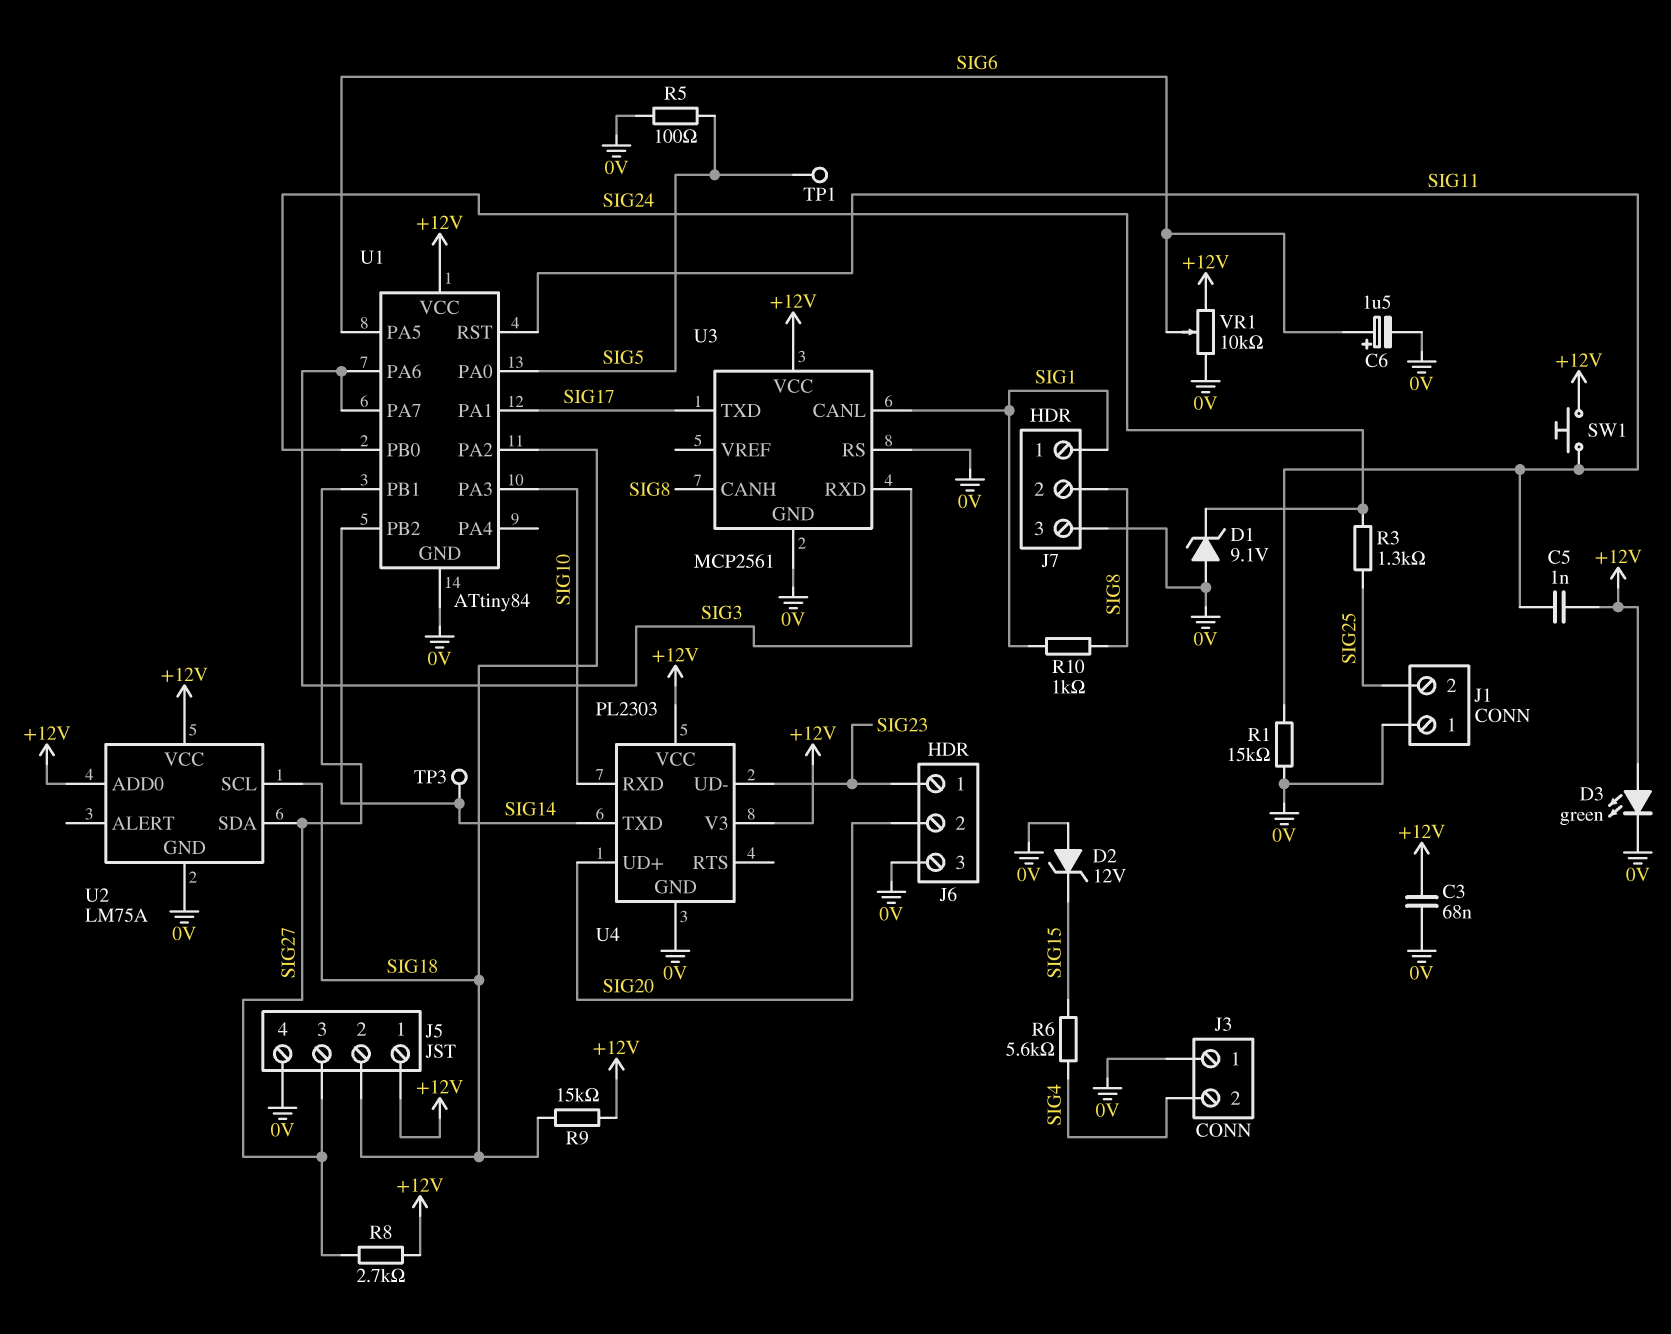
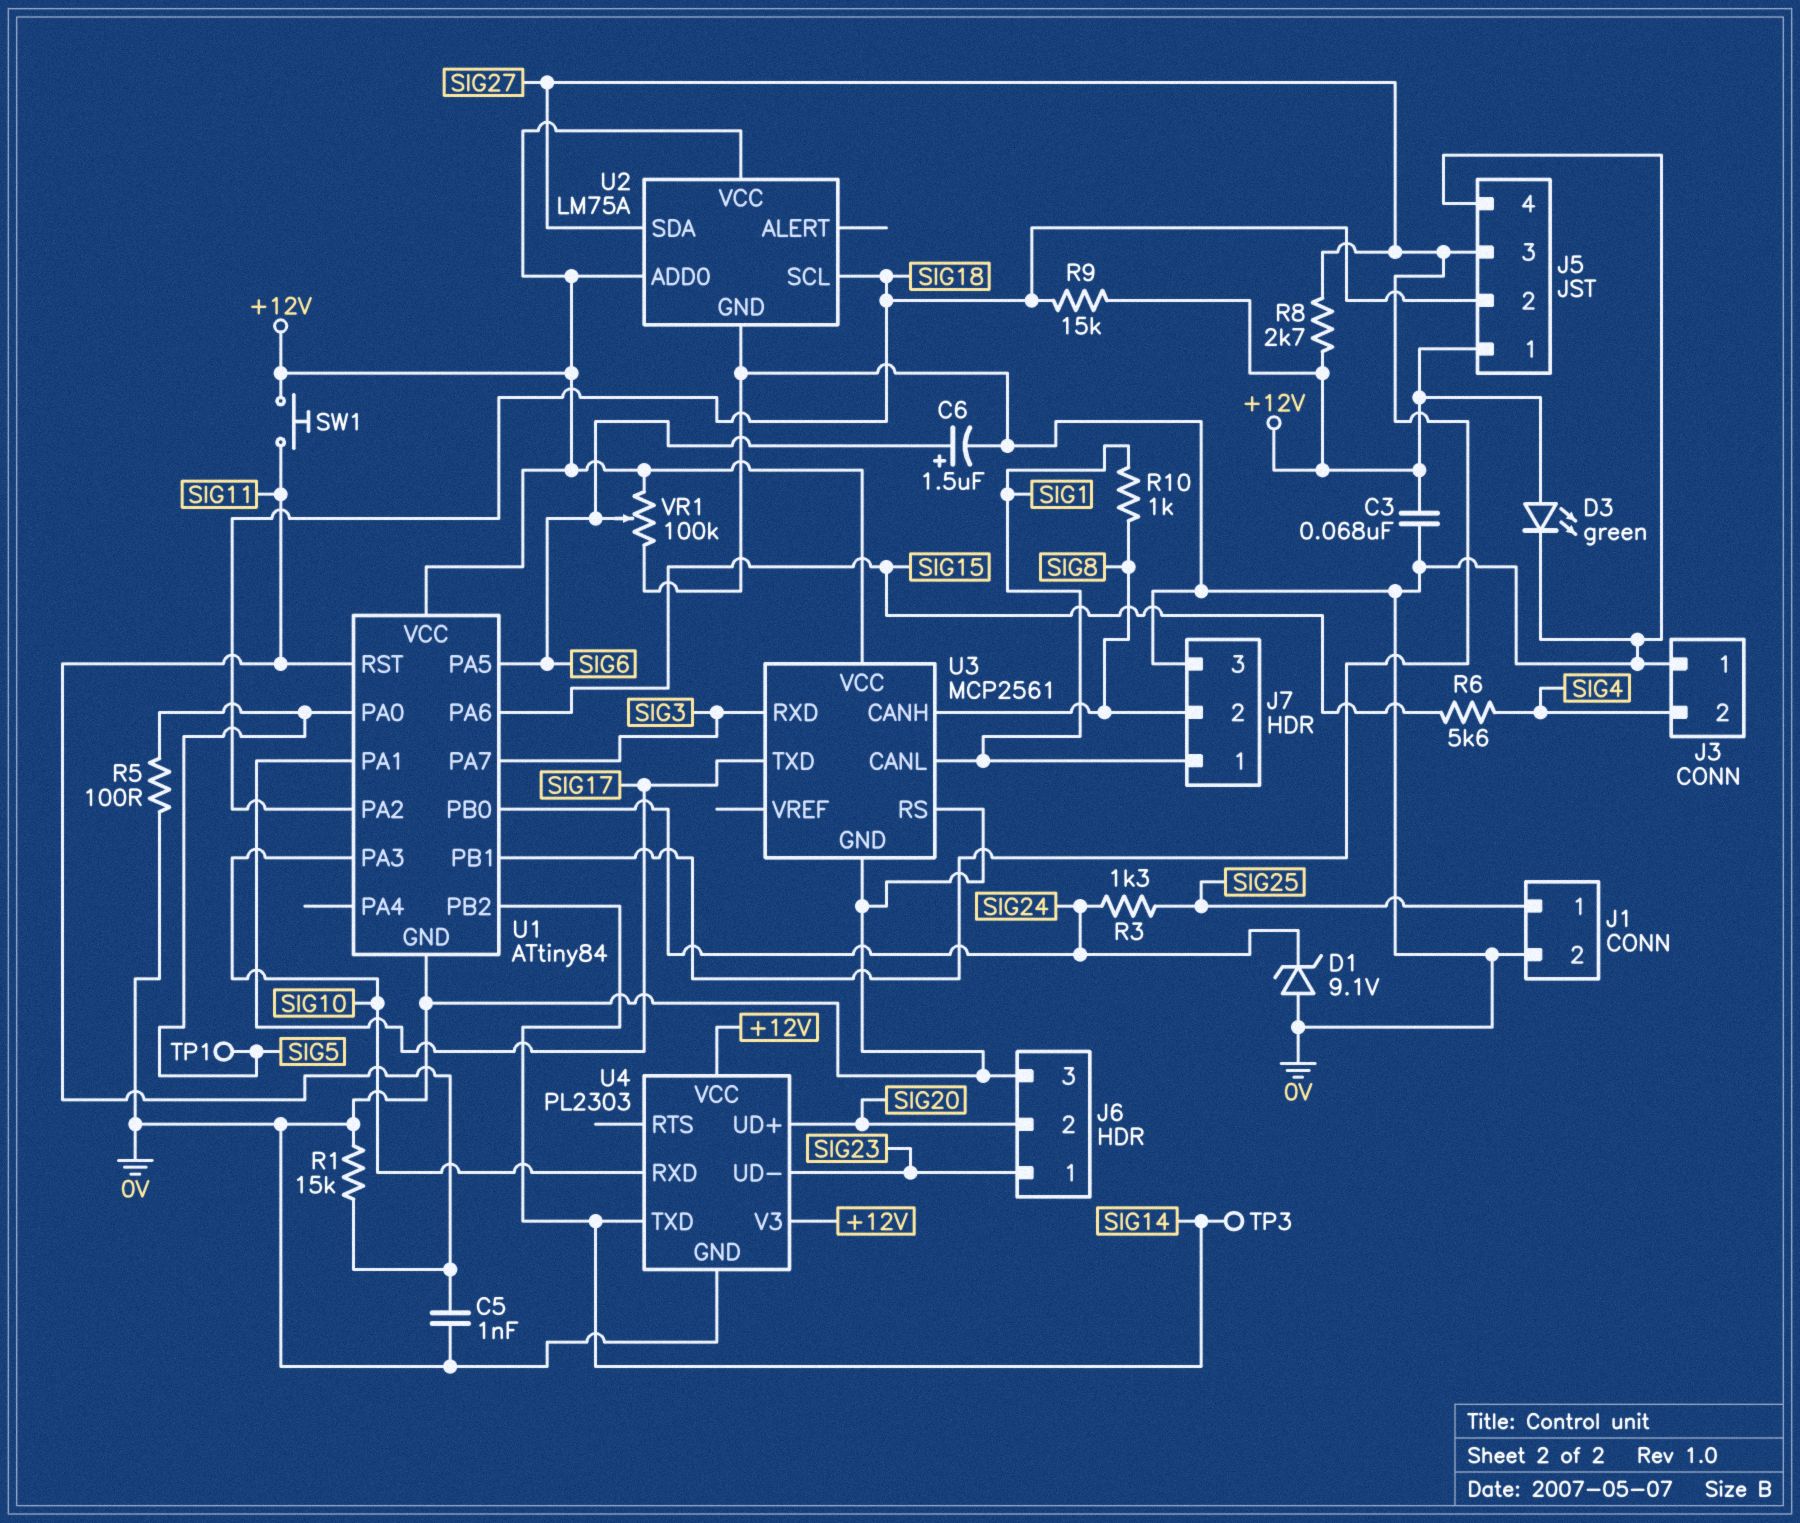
C5: 1nF (+12V, SIG11) -> 1nF (0V, SIG11)
D2: zener 12V (A 0V, K SIG15) -> none
J1 pin 1: 0V -> SIG25
J1 pin 2: SIG25 -> 0V
U1 pin PA6: SIG3 -> SIG15
VR1: 10k (+12V, 0V, wiper SIG6) -> 100k (+12V, 0V, wiper SIG6)

